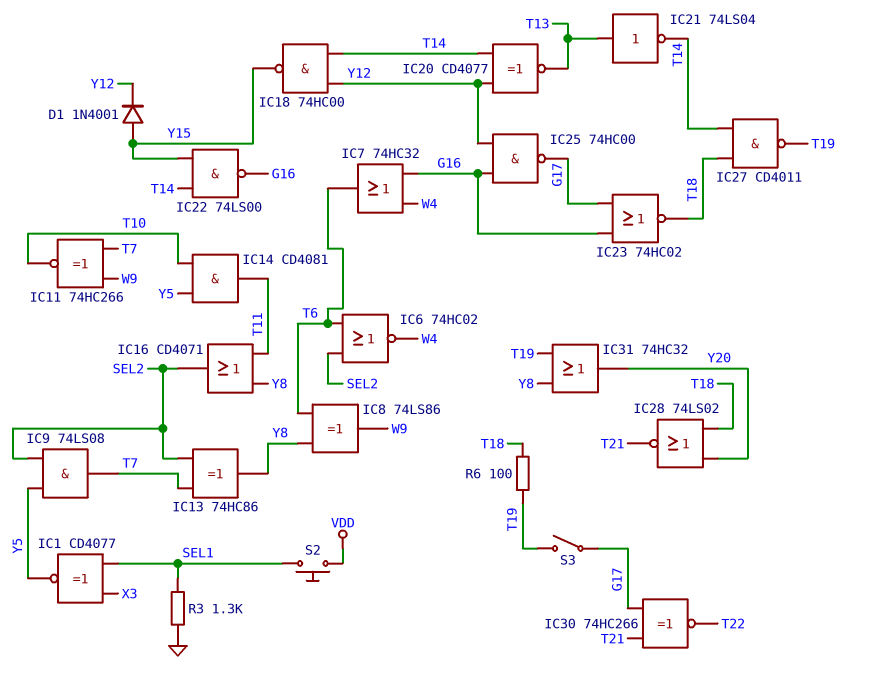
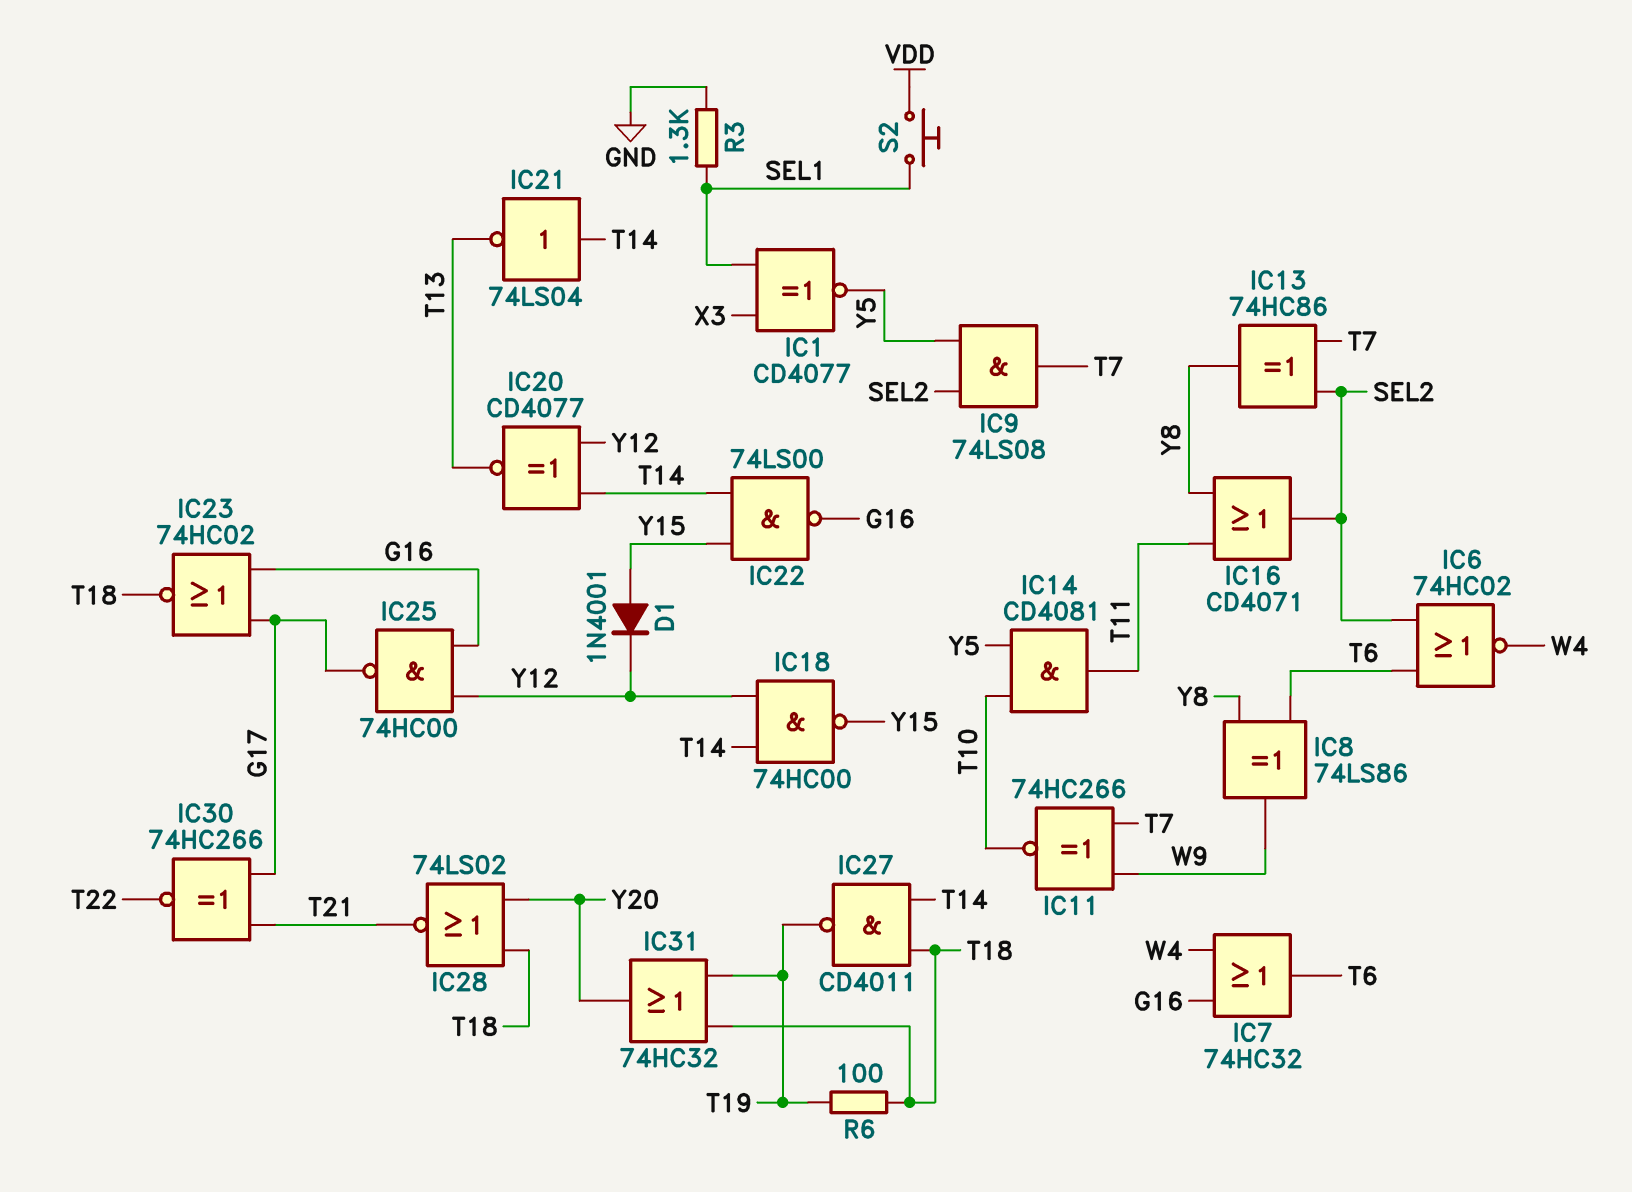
IC21: NOT 74LS04 (in T13, out T14) -> NOT 74LS04 (in T14, out T13)
IC31: OR 74HC32 (in T19, in Y8, out Y20) -> OR 74HC32 (in T18, in T19, out Y20)
S3: switch (G17, T19) -> none

